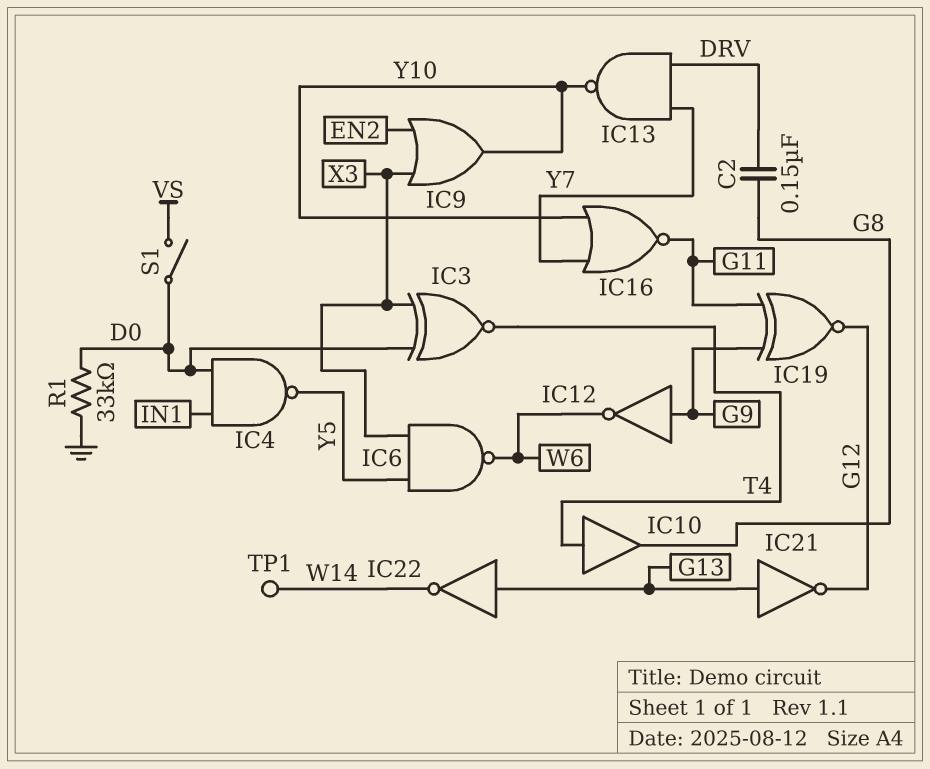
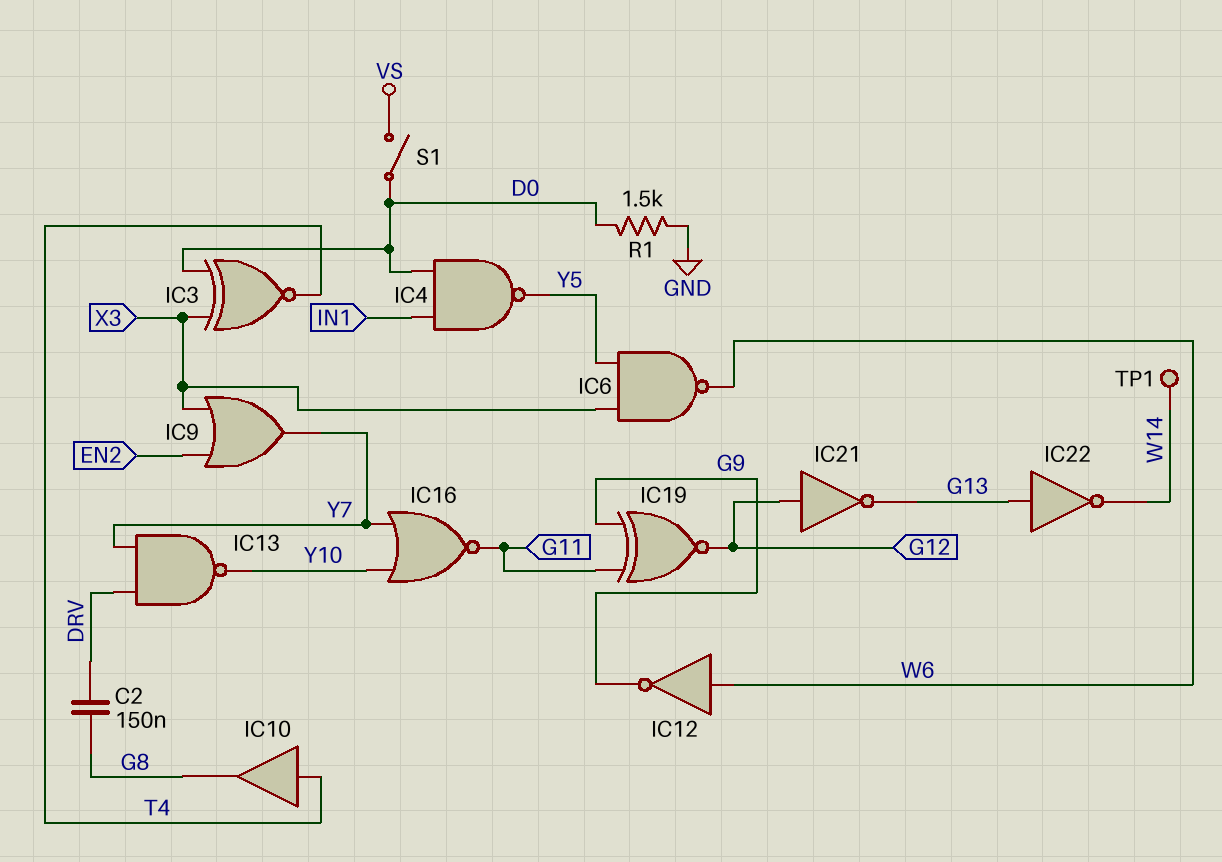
IC9: OR (in EN2, in X3, out Y10) -> OR (in EN2, in X3, out Y7)
IC12: NOT (in G9, out W6) -> NOT (in W6, out G9)
IC21: NOT (in G13, out G12) -> NOT (in G12, out G13)
R1: 33k (D0, GND) -> 1.5k (D0, GND)

